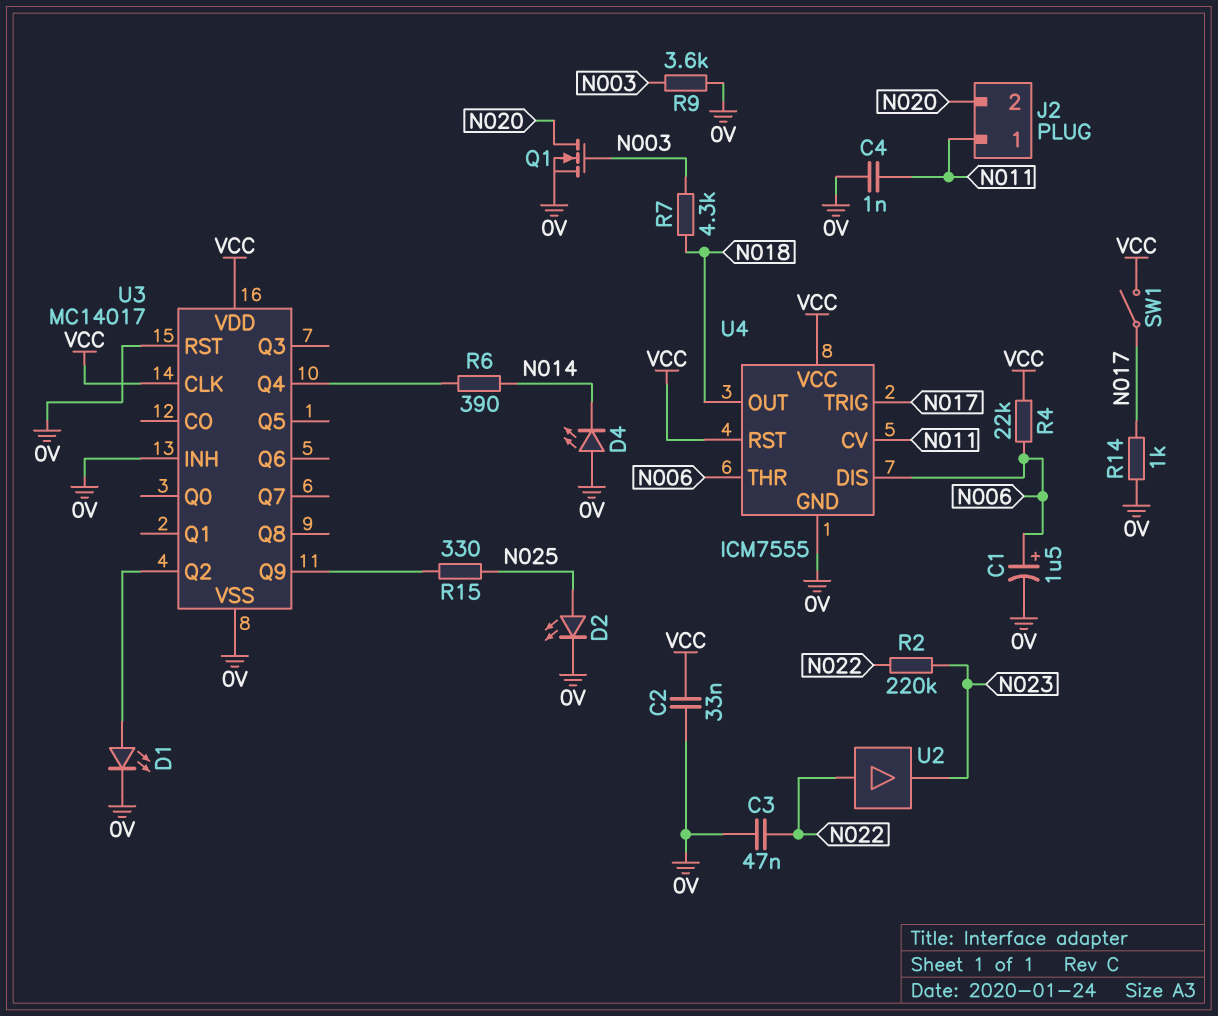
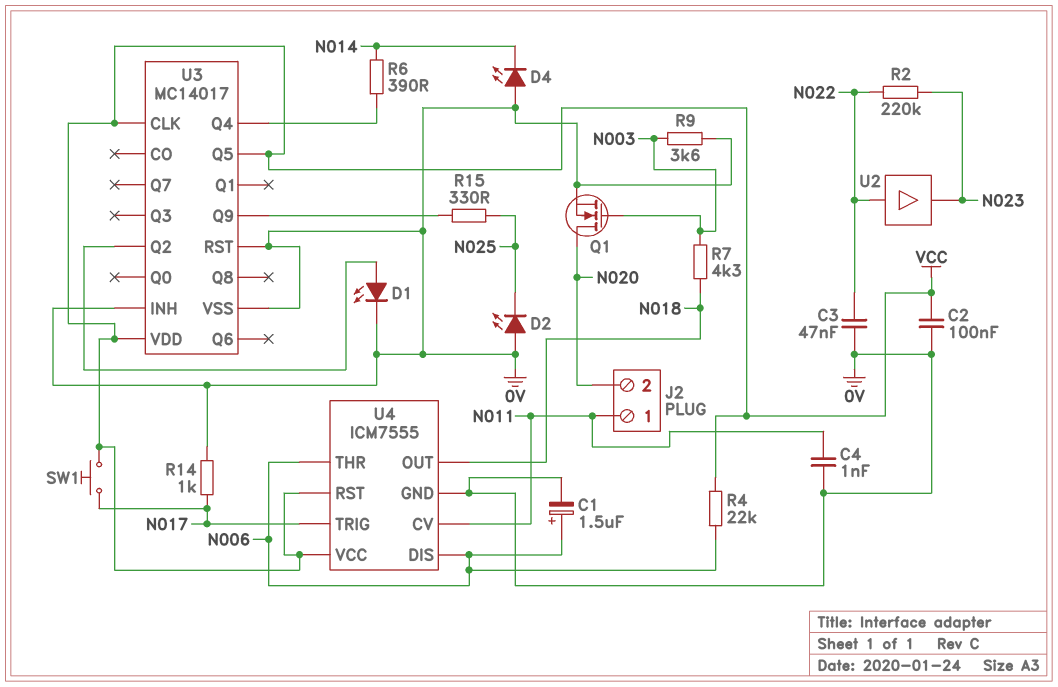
C2: 33nF (0V, VCC) -> 100nF (0V, VCC)
D2: LED (A N025, K 0V) -> LED (A 0V, K N025)
SW1: switch (N017, VCC) -> button (N017, VCC)
U3 pin Q5: none -> VCC

